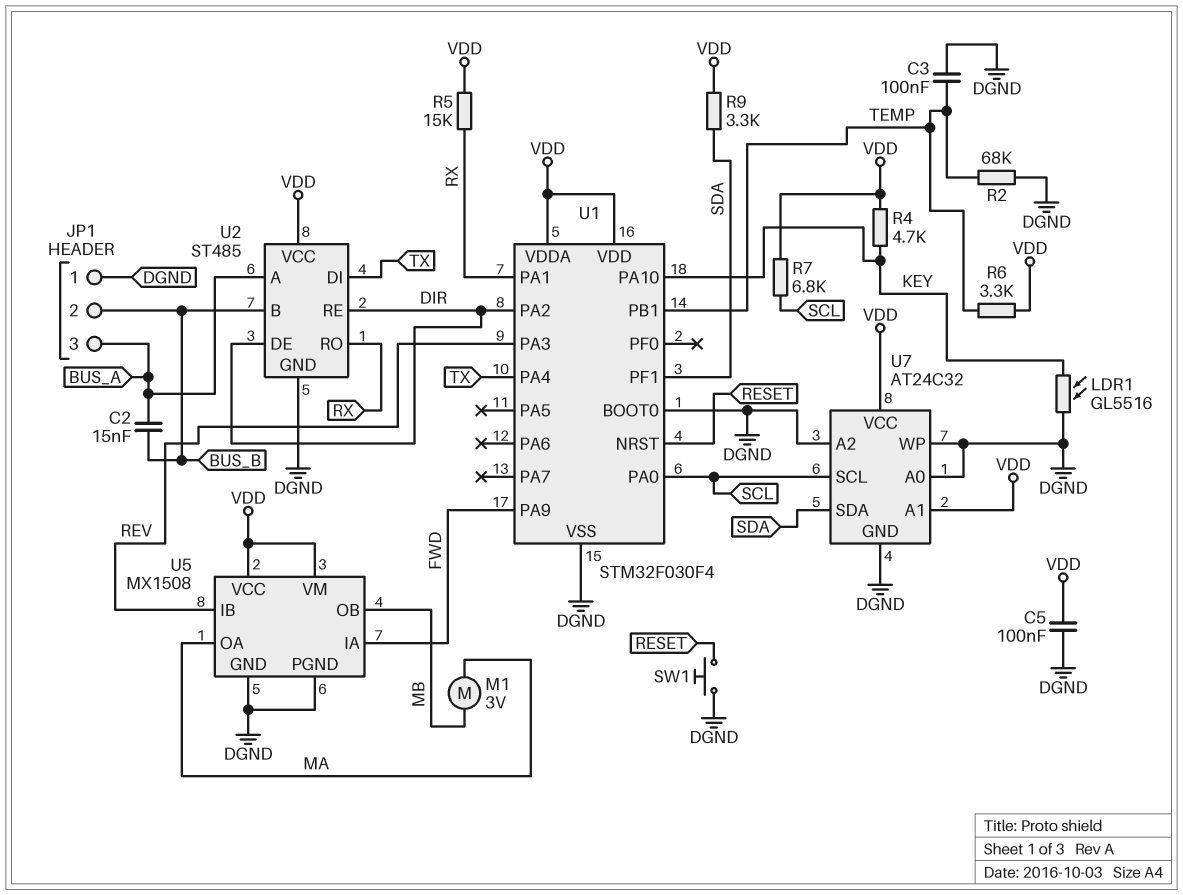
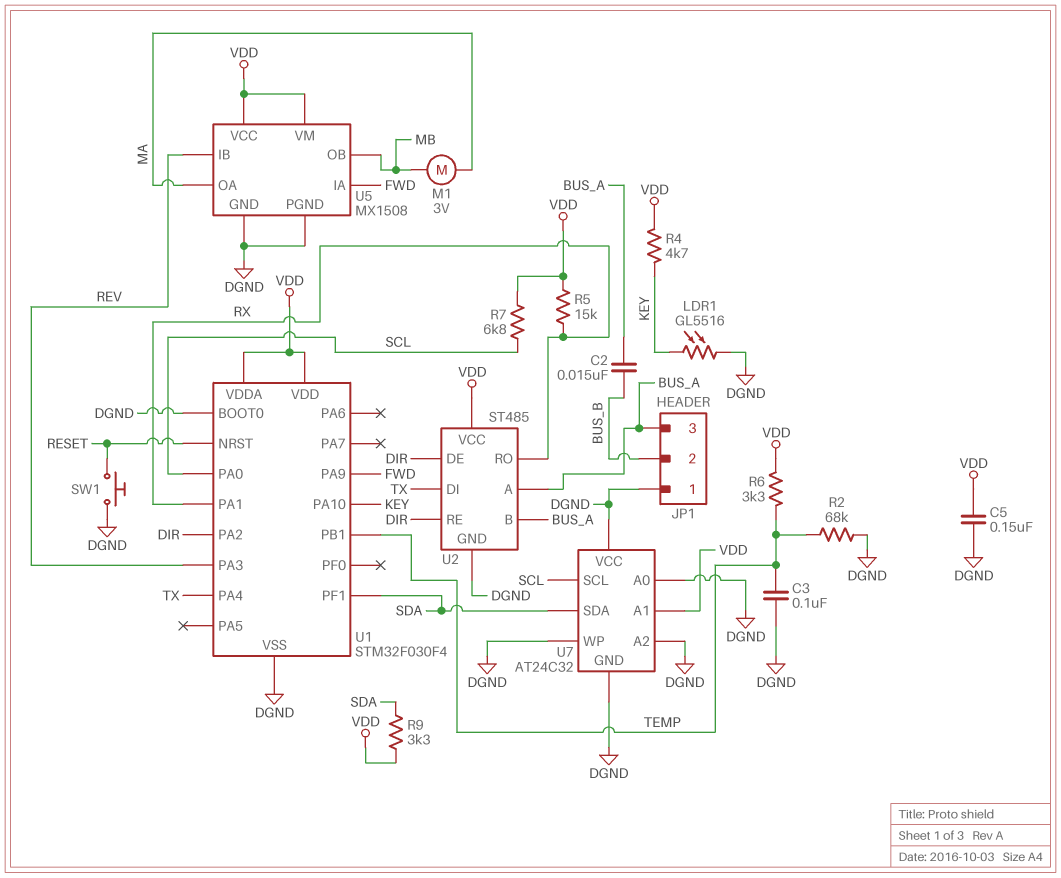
C5: 100nF (DGND, VDD) -> 150nF (DGND, VDD)
U2 pin B: BUS_B -> BUS_A
U7 pin VCC: VDD -> DGND

